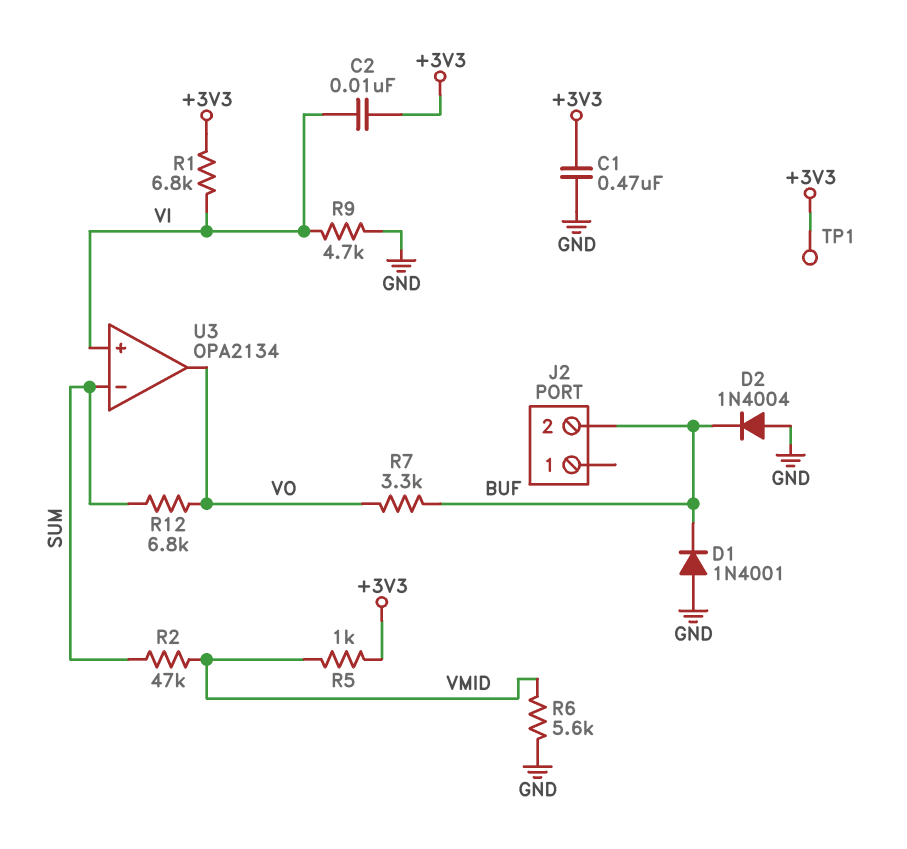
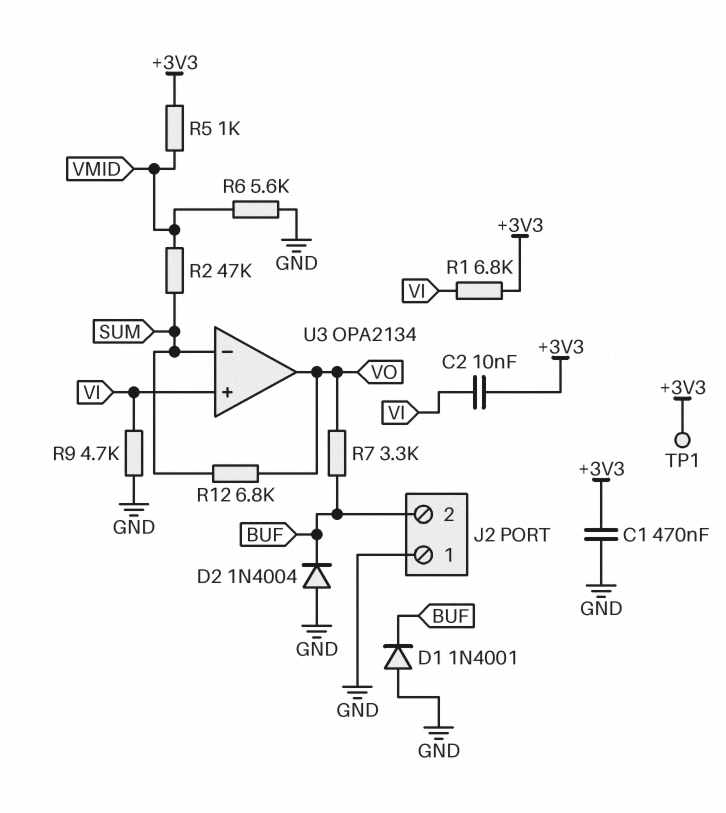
J2 pin 1: none -> GND

